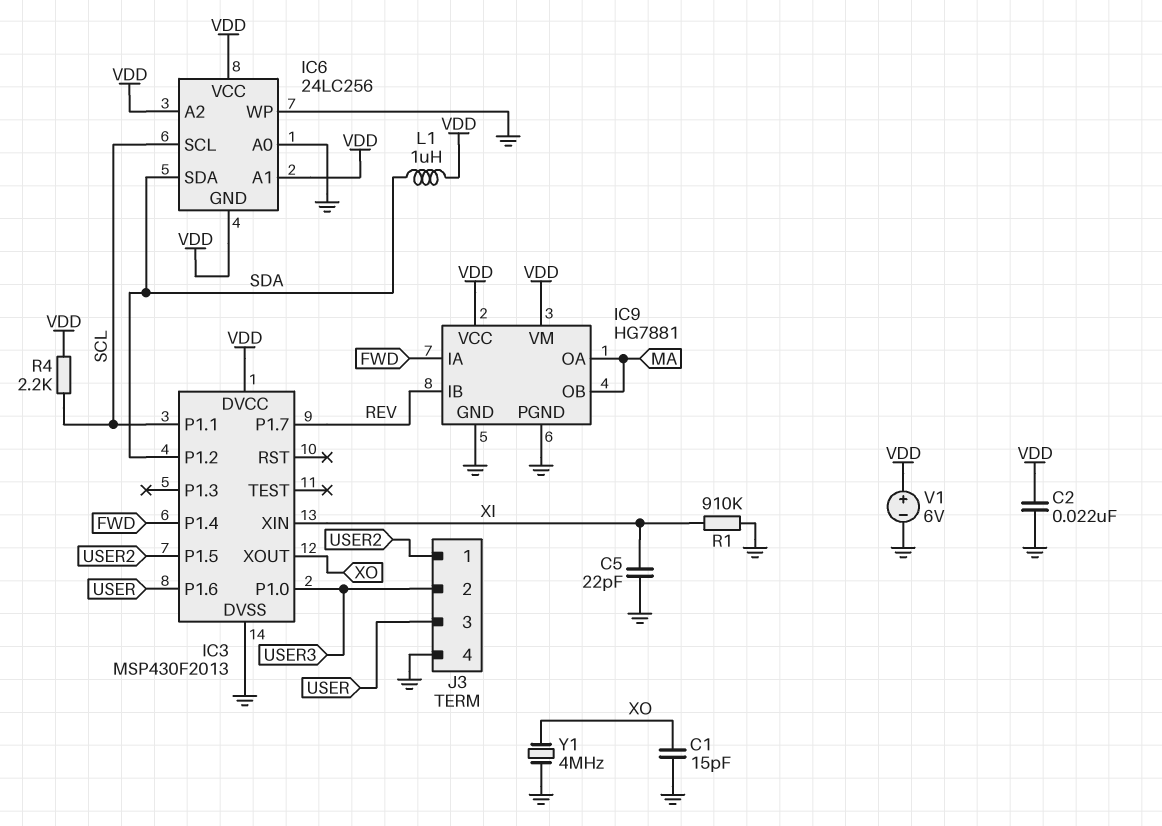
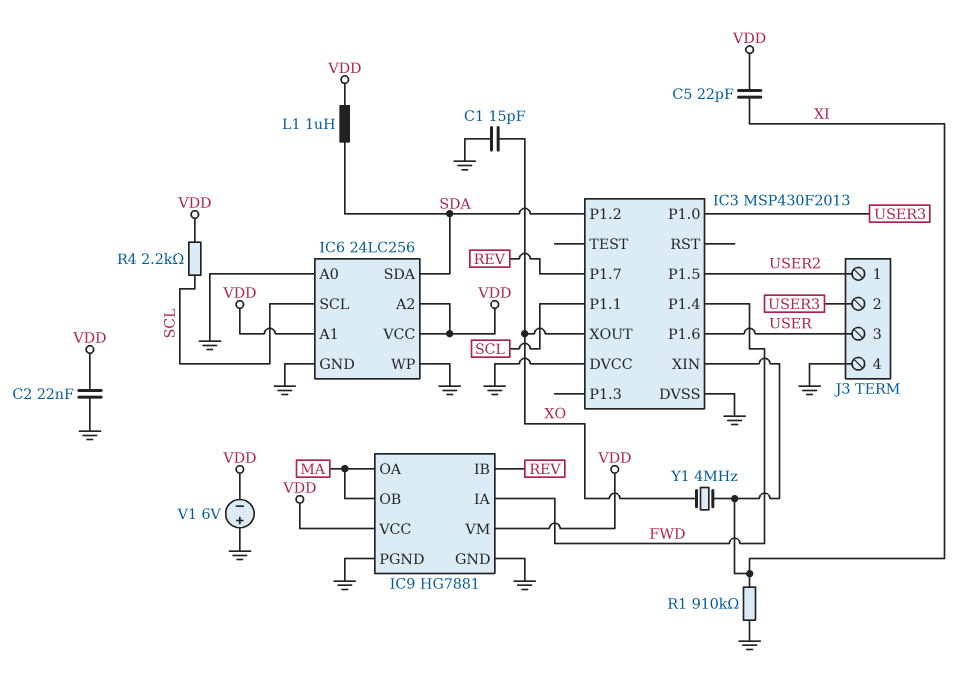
C5: 22pF (GND, XI) -> 22pF (VDD, XI)
IC3 pin DVCC: VDD -> GND
IC6 pin GND: VDD -> GND
V1: 6V (plus VDD, minus GND) -> 6V (plus GND, minus VDD)
Y1: 4MHz (GND, XO) -> 4MHz (XI, XO)

